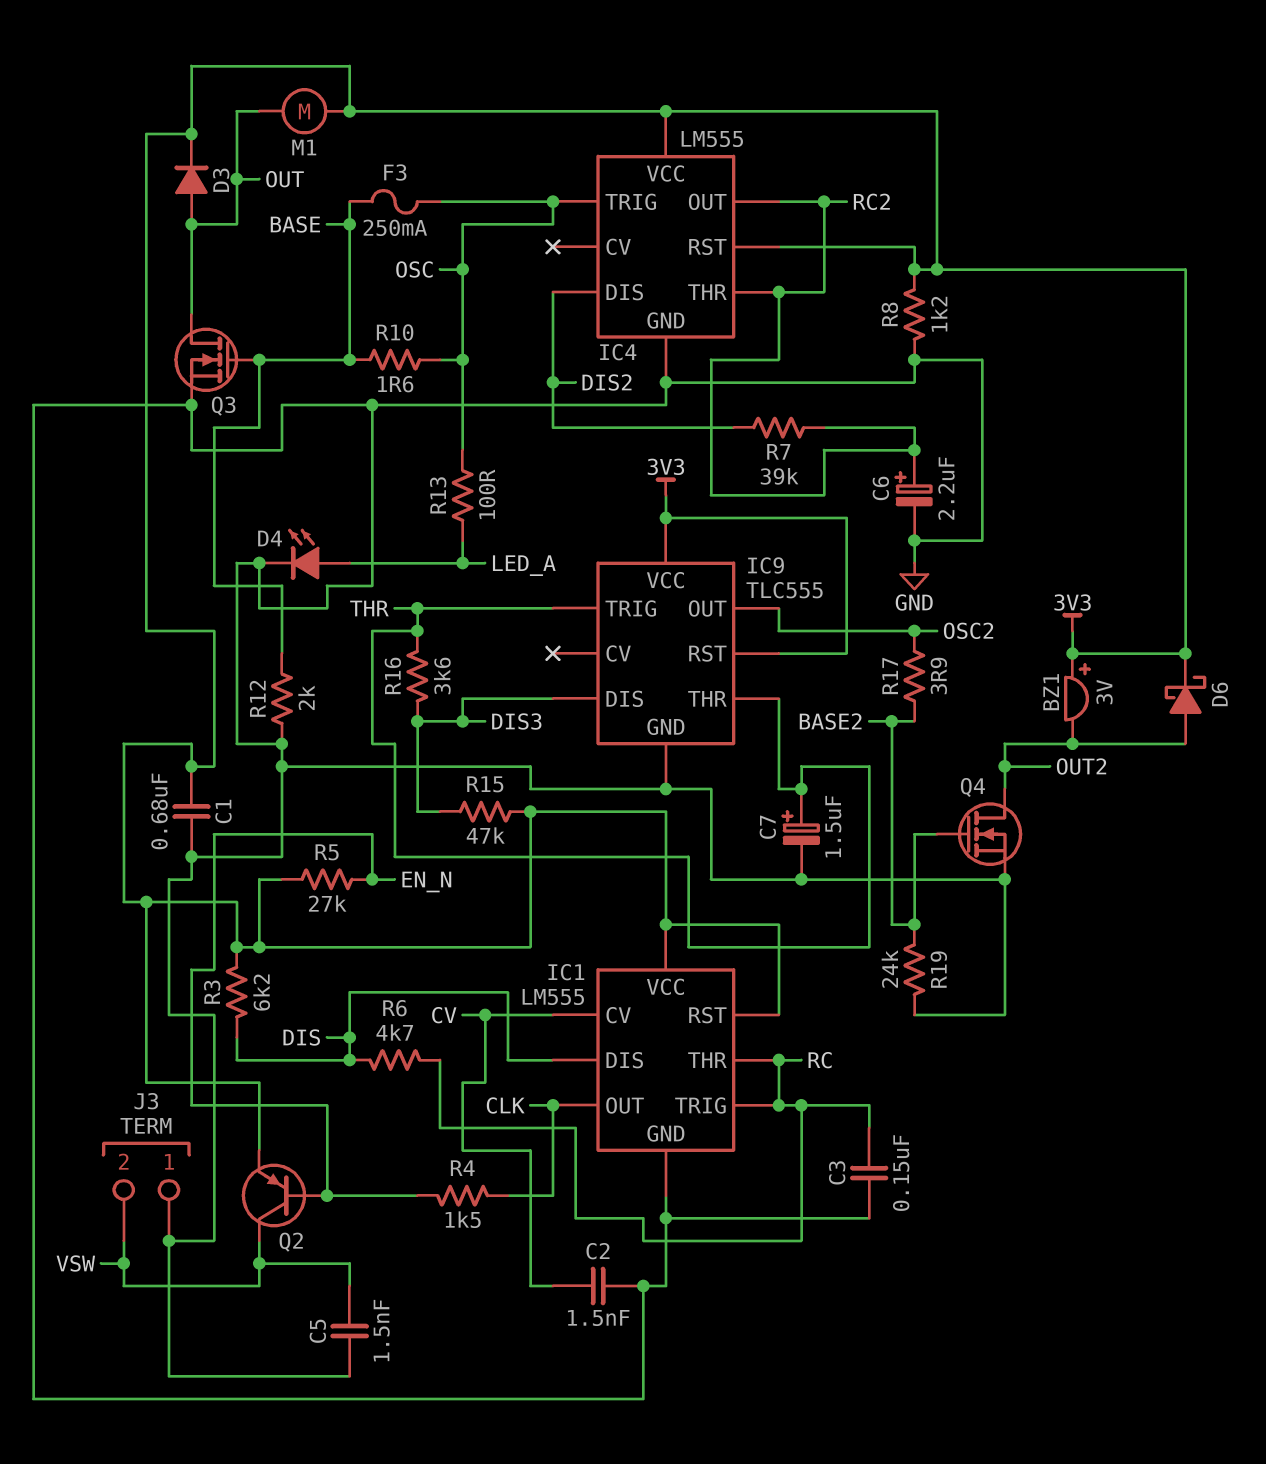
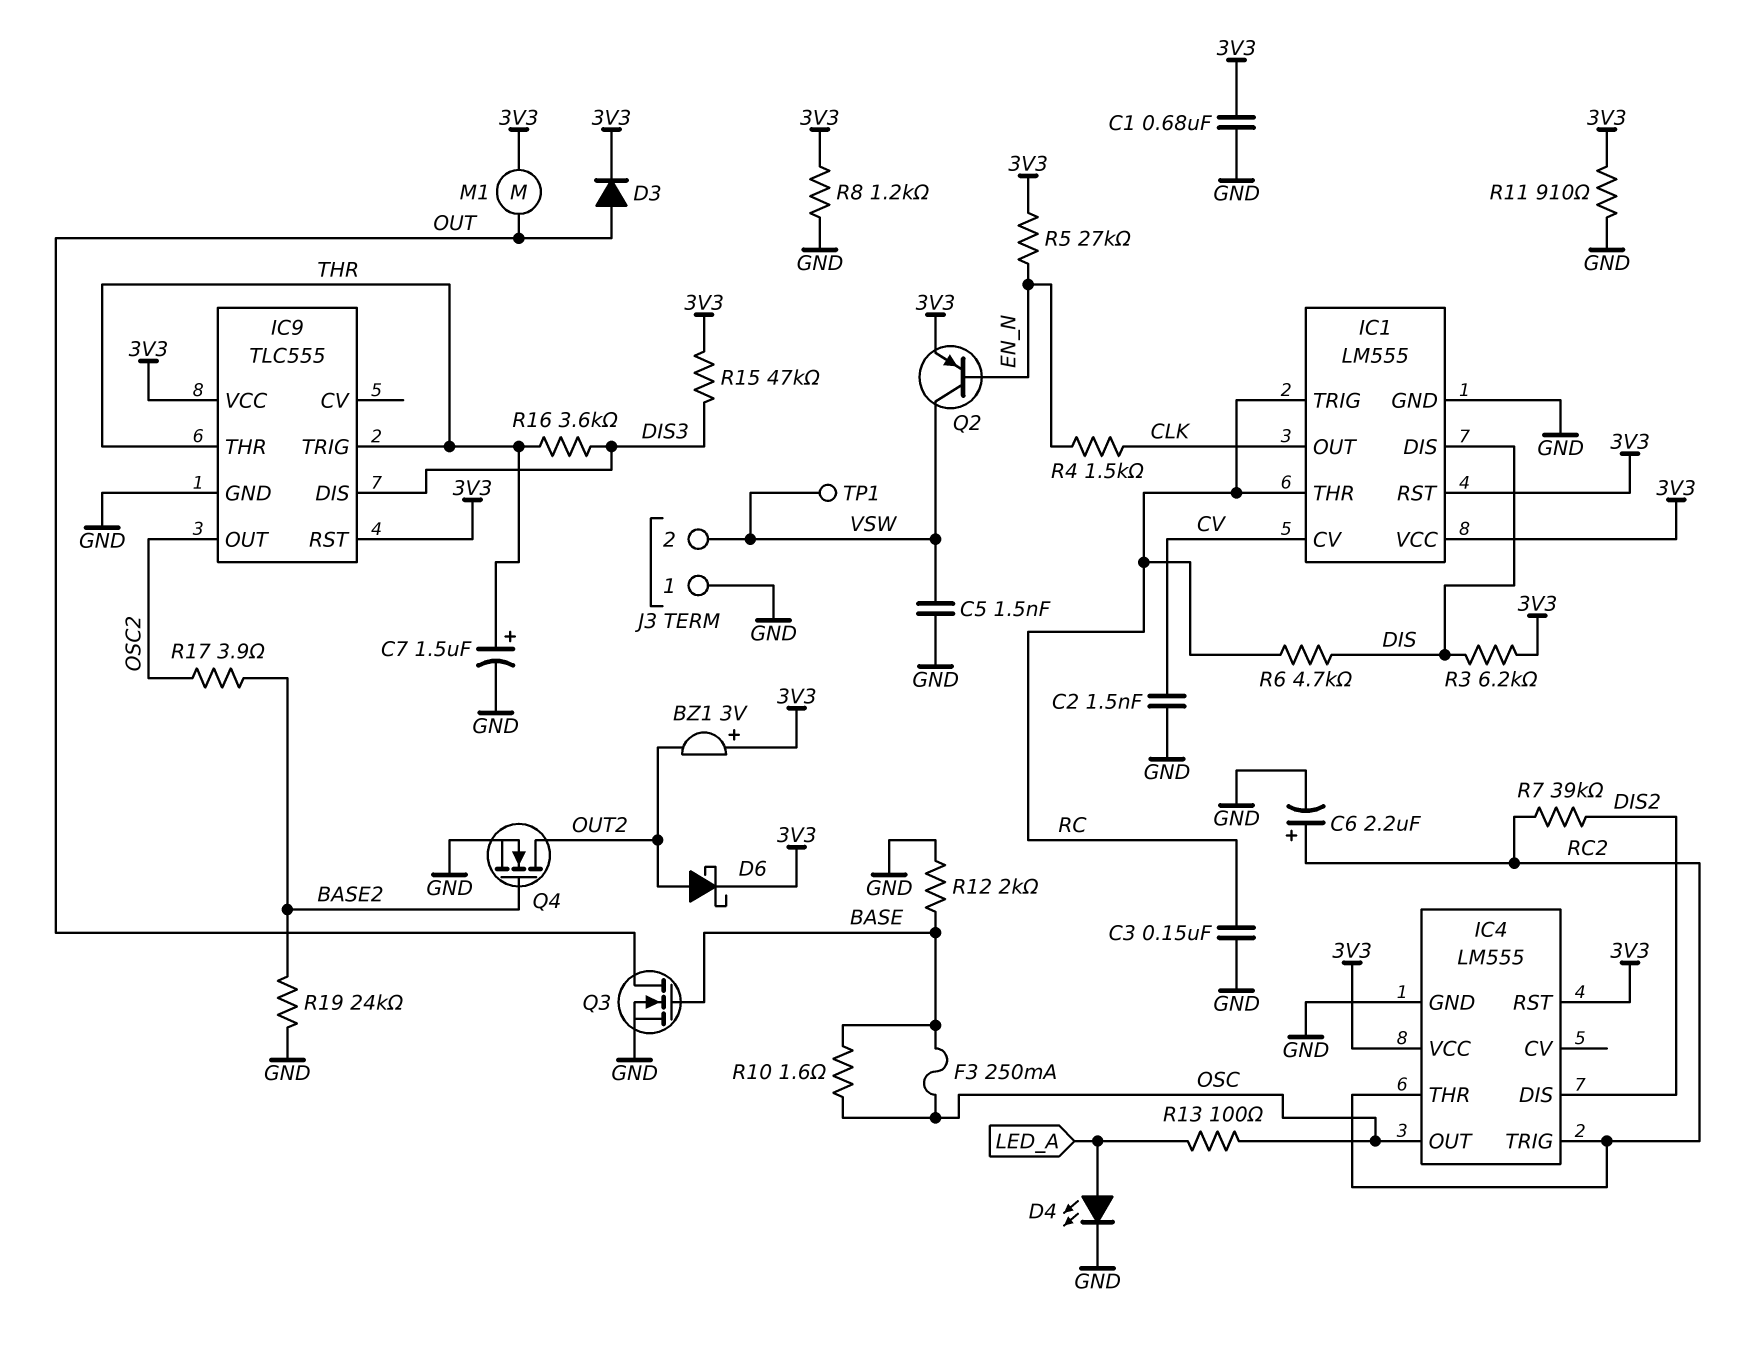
IC4 pin OUT: RC2 -> OSC
IC4 pin TRIG: OSC -> RC2
R11: none -> 910 (3V3, GND)
TP1: none -> test point (VSW)

